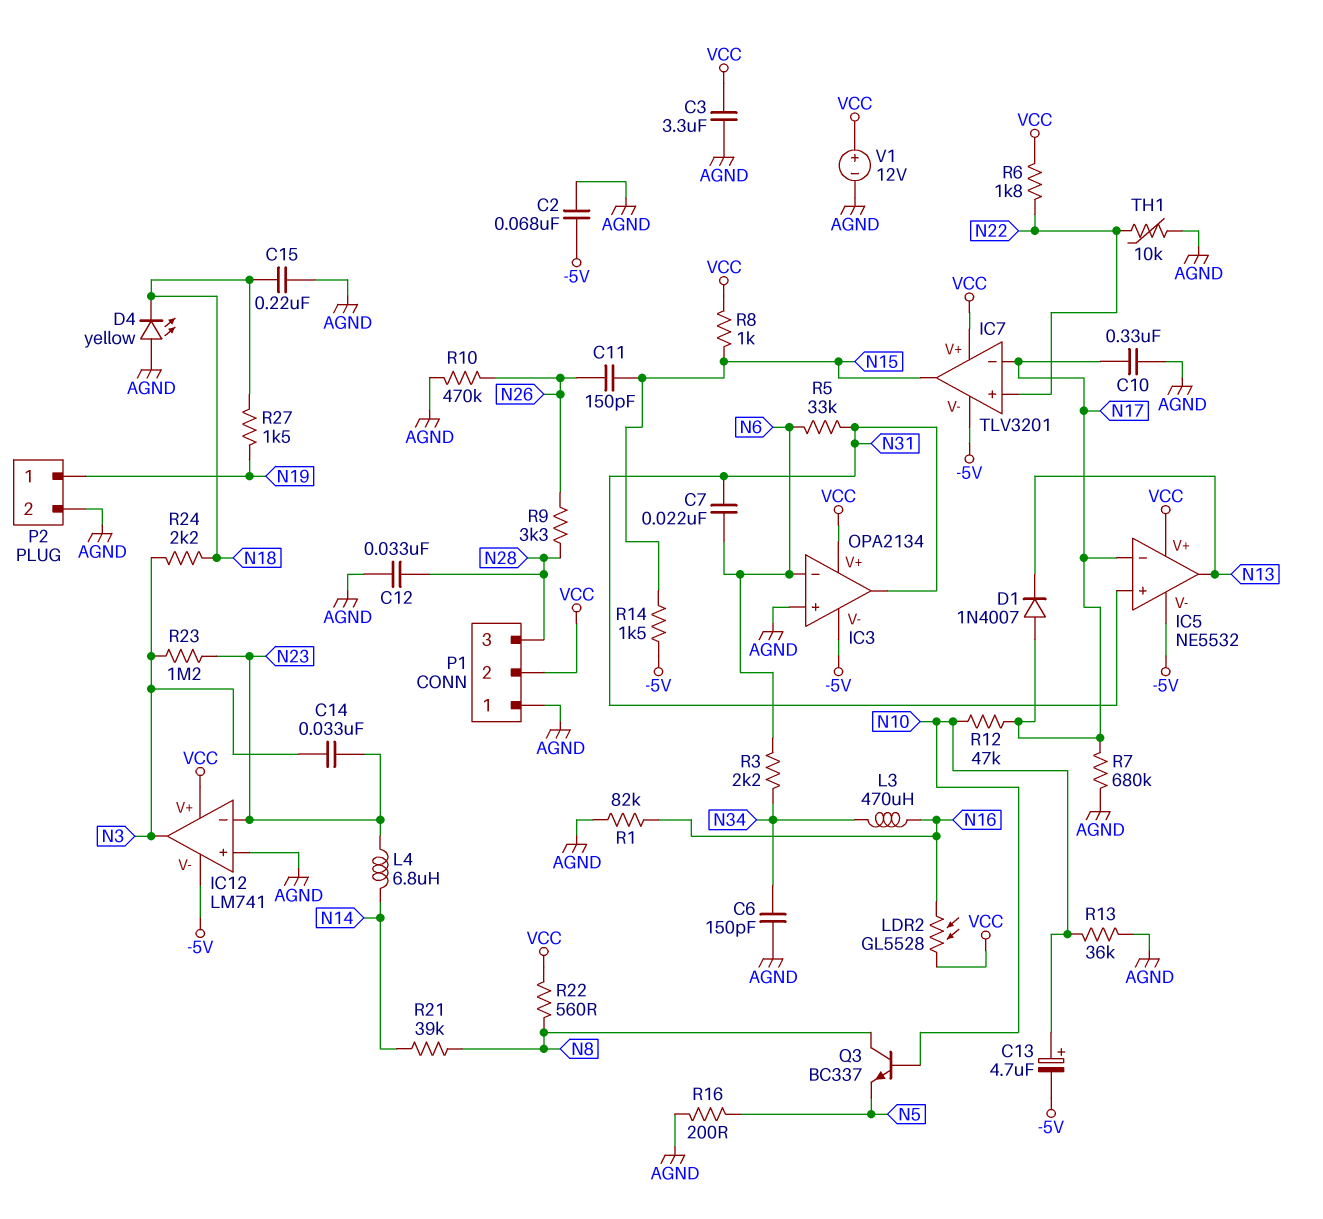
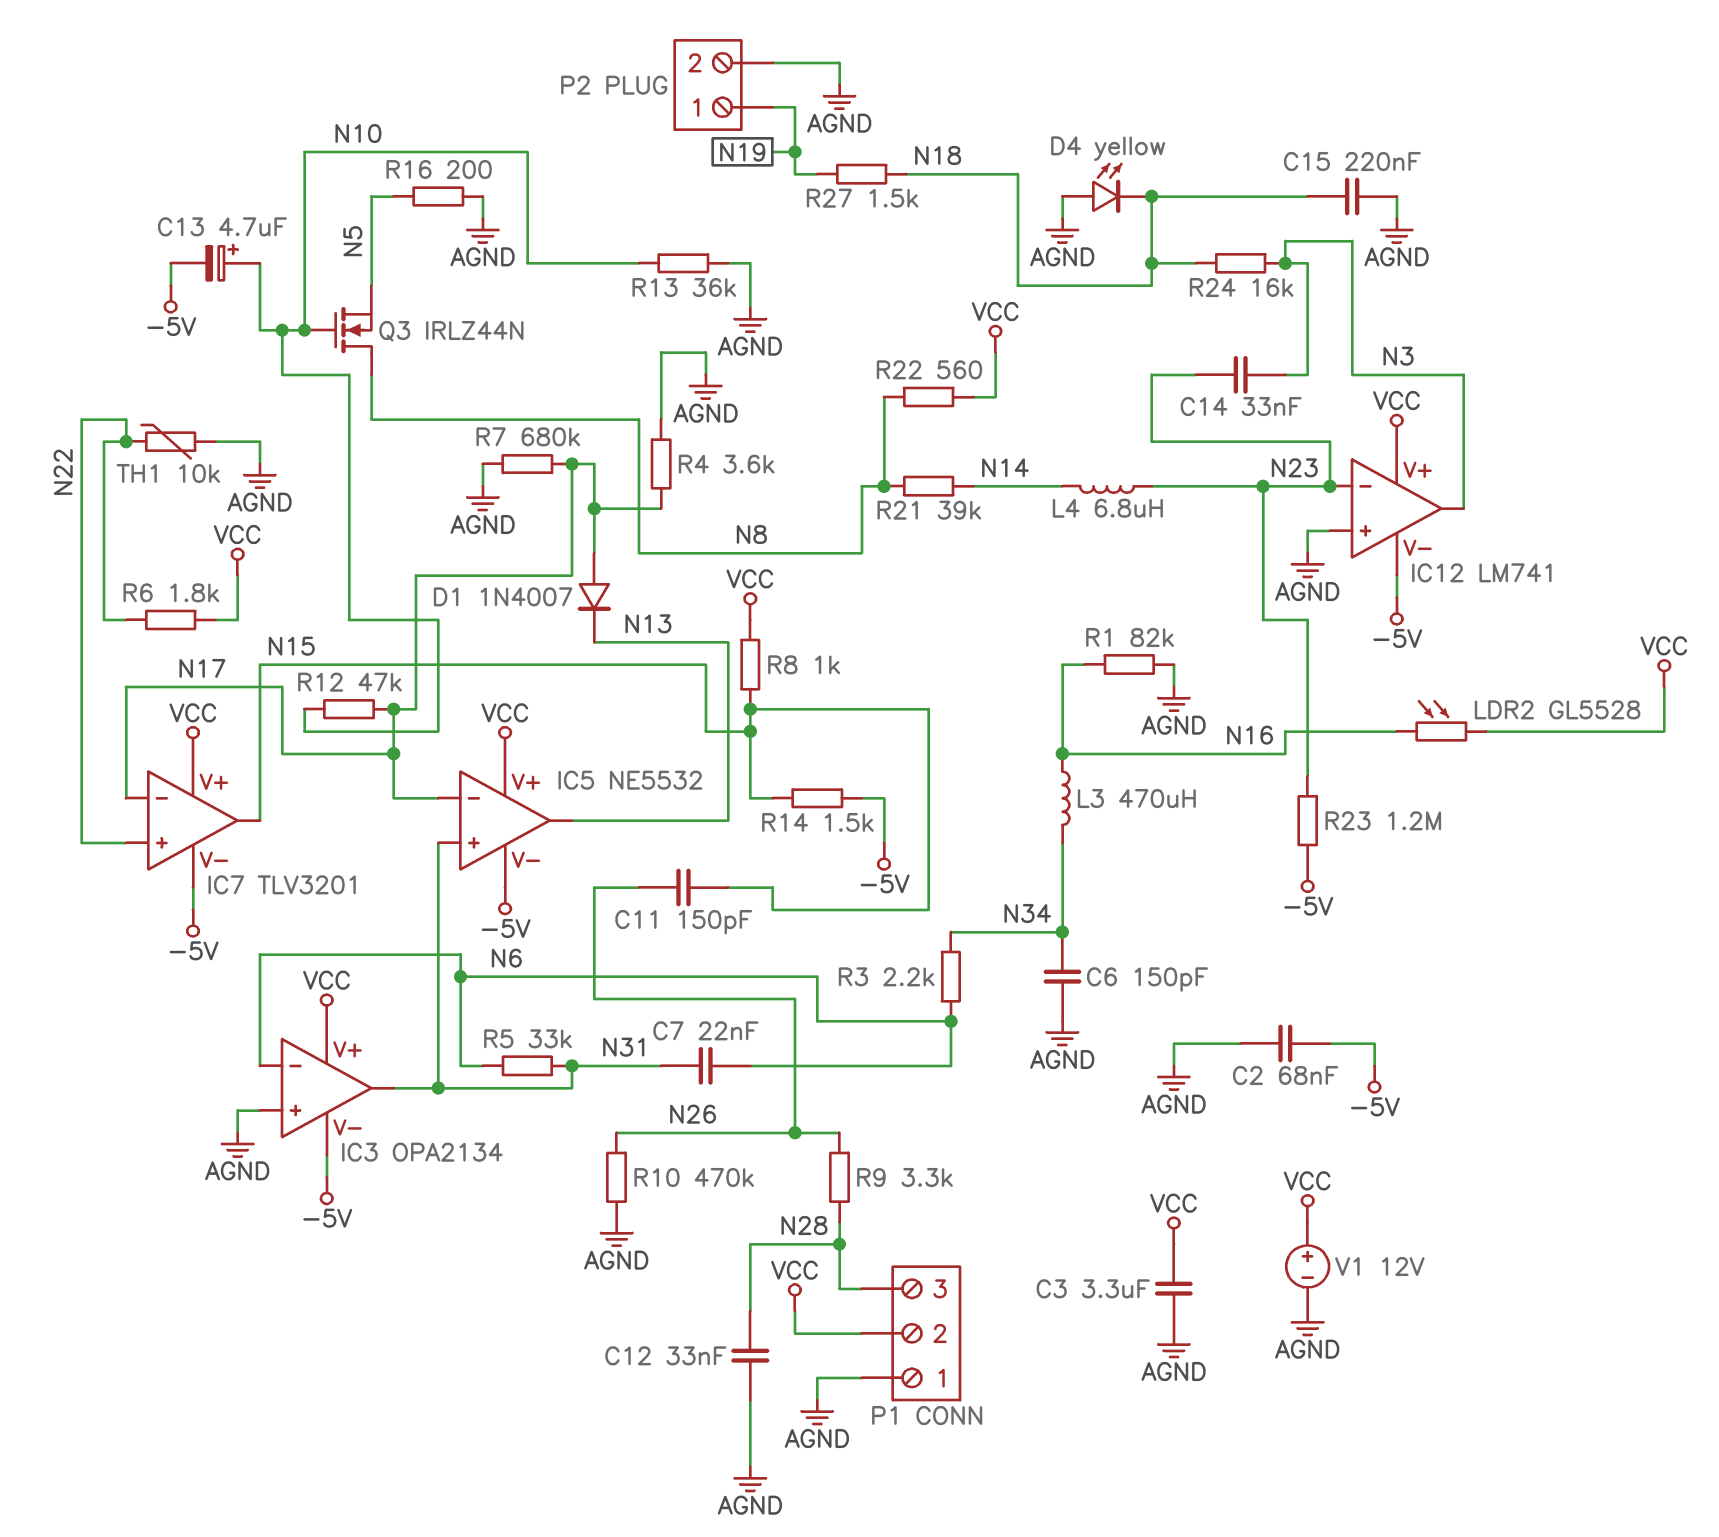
C10: 330nF (AGND, N17) -> none
Q3: NPN BC337 (B N10, C N8, E N5) -> NMOS IRLZ44N (G N10, D N8, S N5)
R4: none -> 3.6k (AGND, N17)
R23: 1.2M (N3, N23) -> 1.2M (-5V, N23)
R24: 2.2k (N3, N18) -> 16k (N3, N18)

